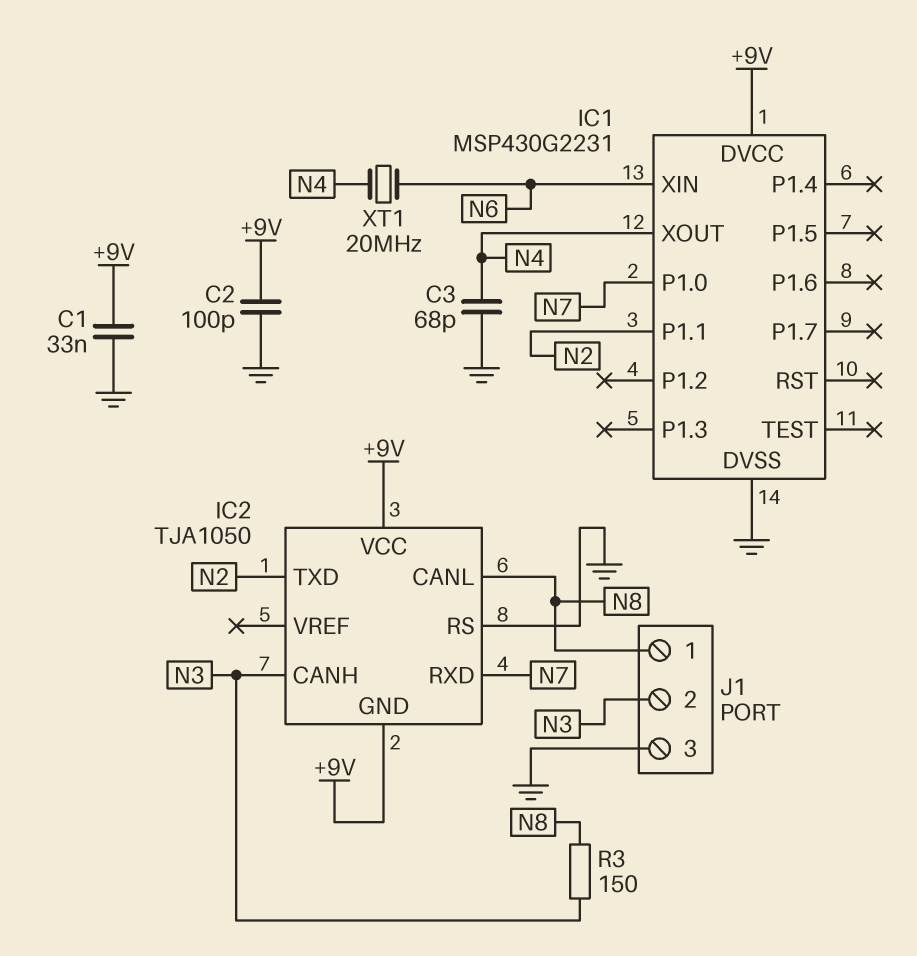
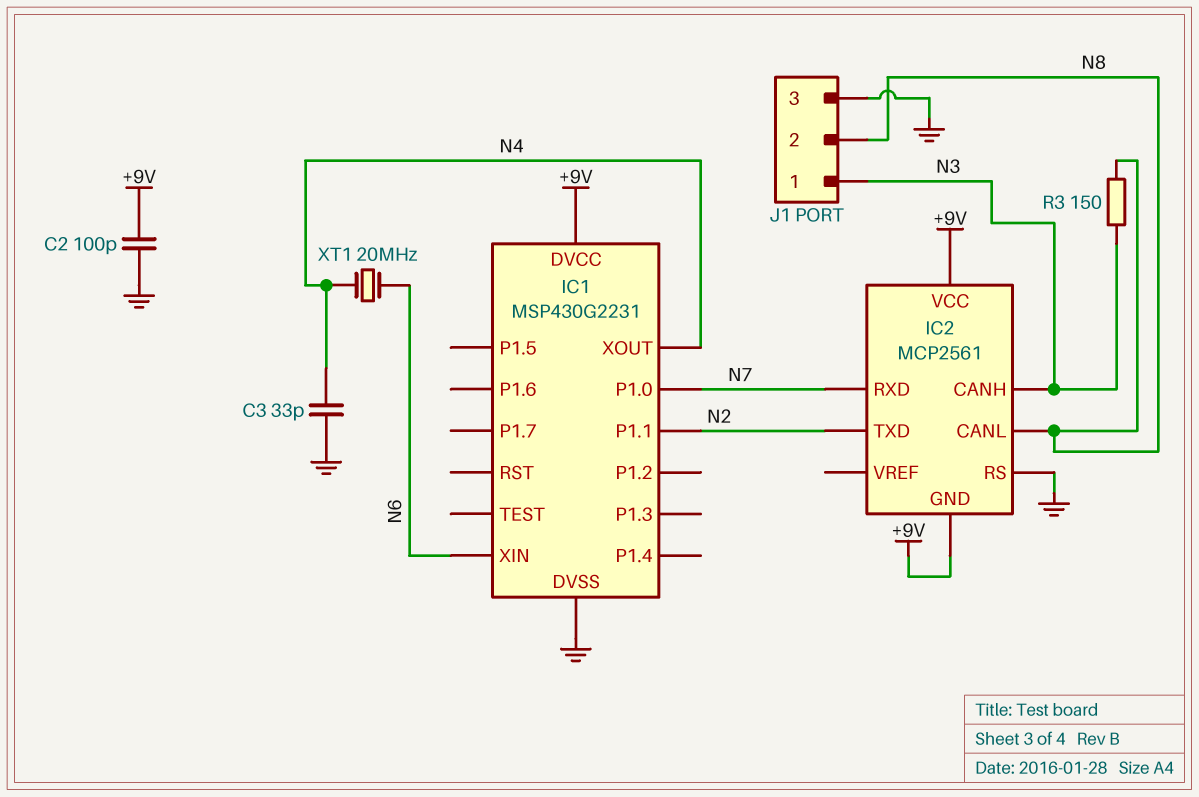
C1: 33nF (+9V, GND) -> none
C3: 68pF (GND, N4) -> 33pF (GND, N4)
IC2: TJA1050 -> MCP2561
J1 pin 1: N8 -> N3
J1 pin 2: N3 -> N8

